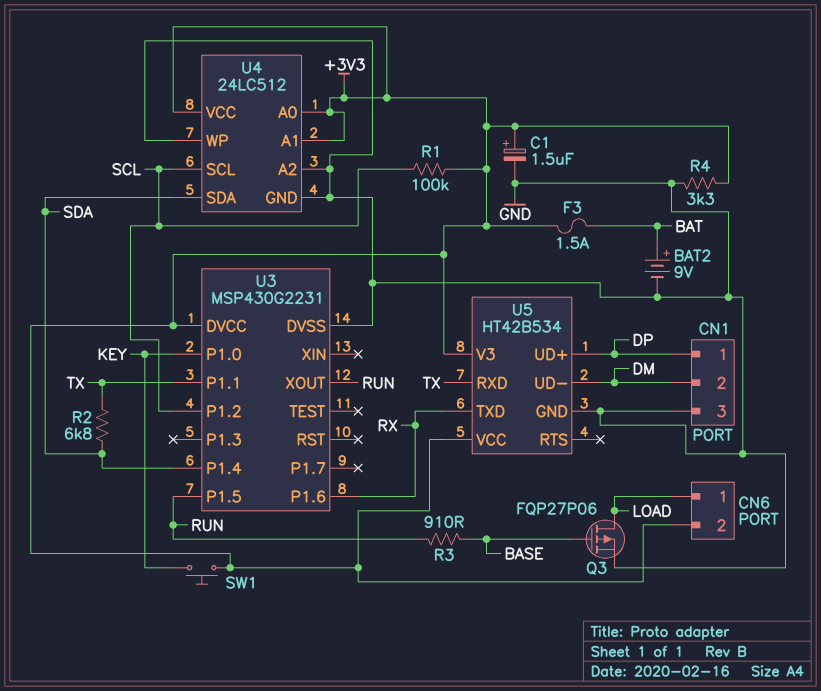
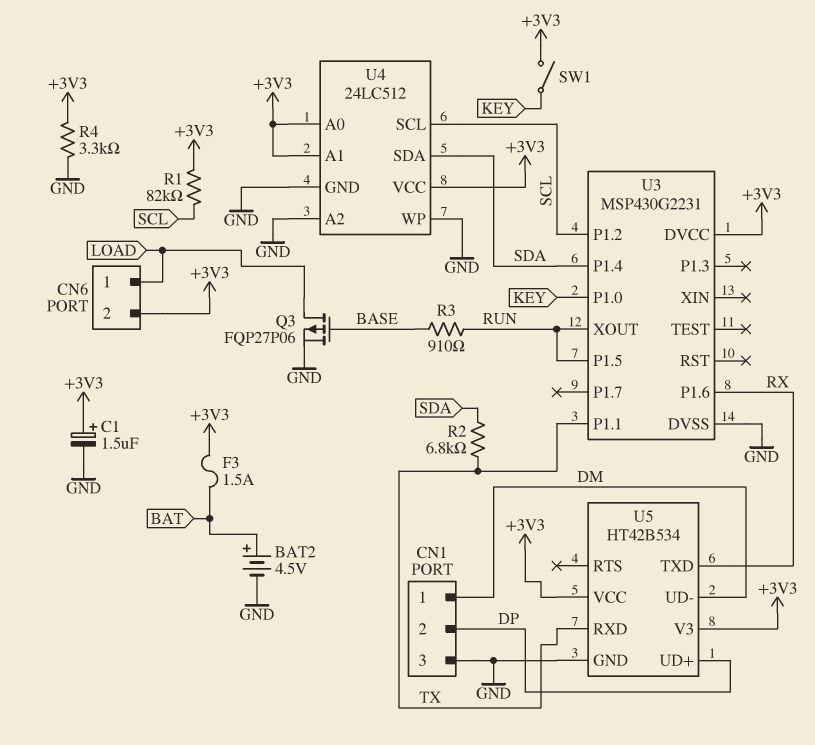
BAT2: 9V (plus BAT, minus GND) -> 4.5V (plus BAT, minus GND)
CN1 pin 1: DP -> DM
CN1 pin 2: DM -> DP
R1: 100k (+3V3, SCL) -> 82k (+3V3, SCL)
SW1: button (+3V3, KEY) -> switch (+3V3, KEY)

